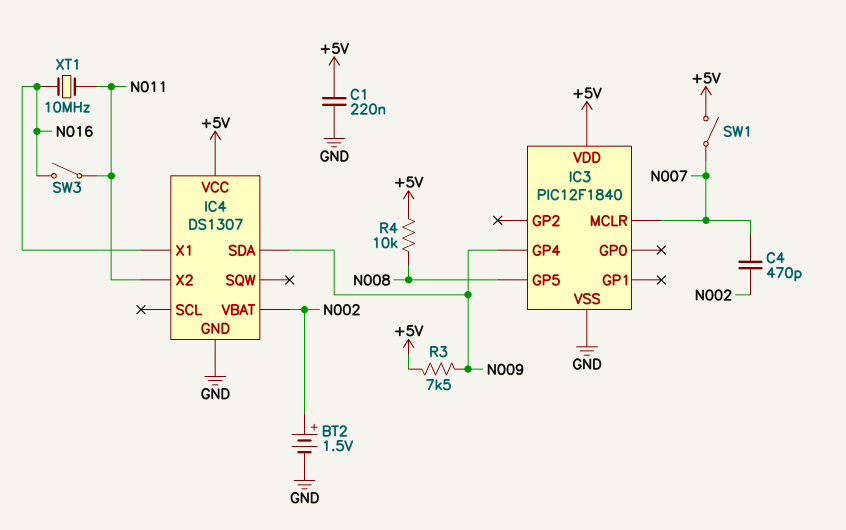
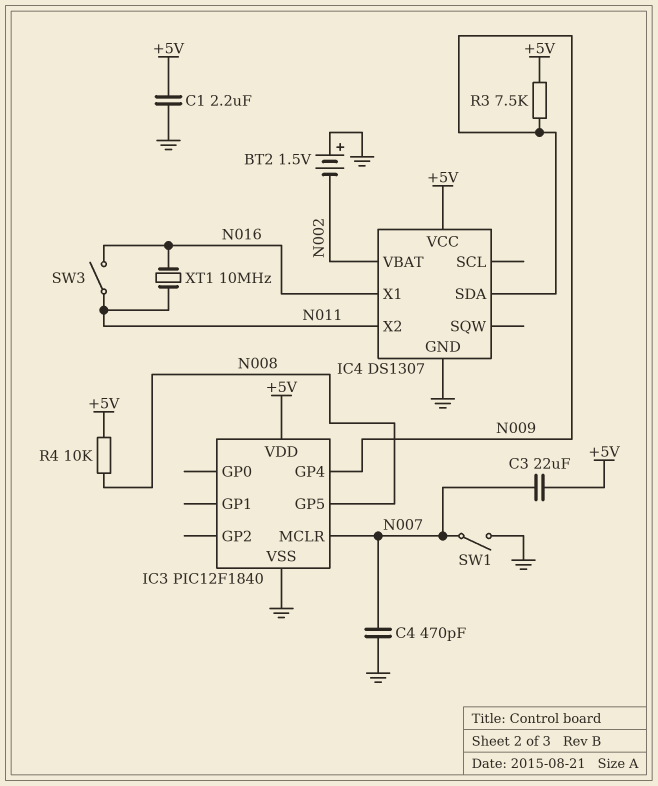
BT2: 1.5V (plus N002, minus GND) -> 1.5V (plus GND, minus N002)
C1: 220nF (+5V, GND) -> 2.2uF (+5V, GND)
C3: none -> 22uF (+5V, N007)
C4: 470pF (N002, N007) -> 470pF (GND, N007)
SW1: switch (+5V, N007) -> switch (GND, N007)

